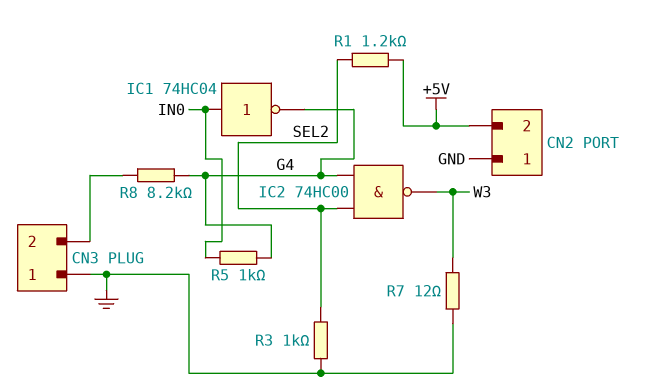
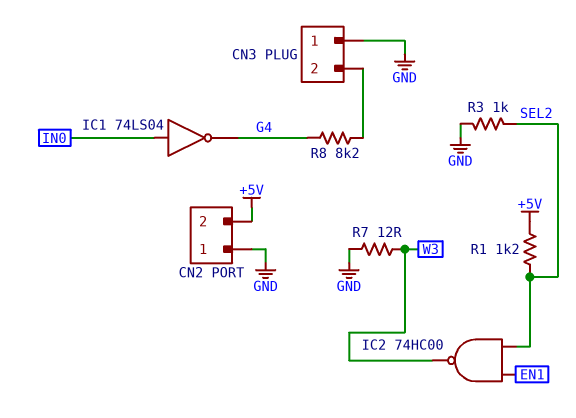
IC1: NOT 74HC04 (in IN0, out G4) -> NOT 74LS04 (in IN0, out G4)
IC2: NAND 74HC00 (in G4, in SEL2, out W3) -> NAND 74HC00 (in EN1, in SEL2, out W3)
R5: 1k (G4, IN0) -> none

